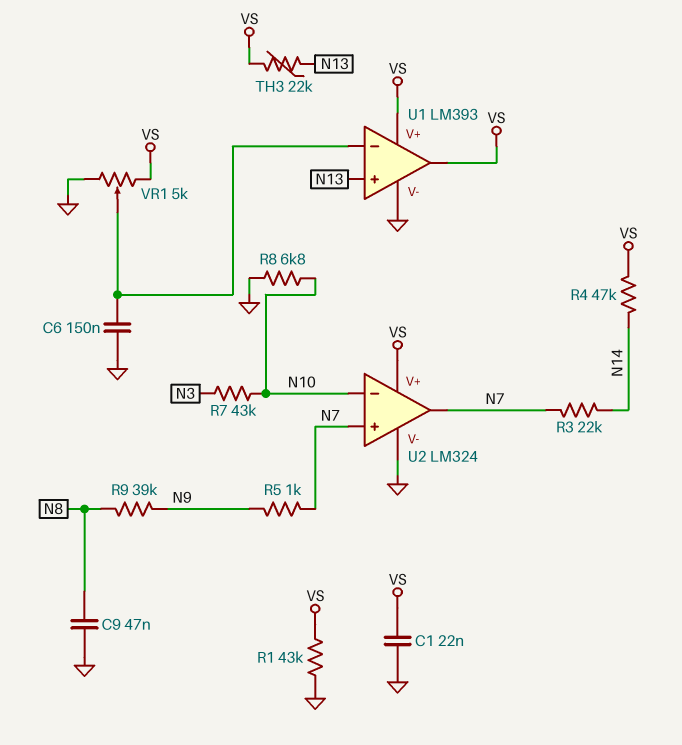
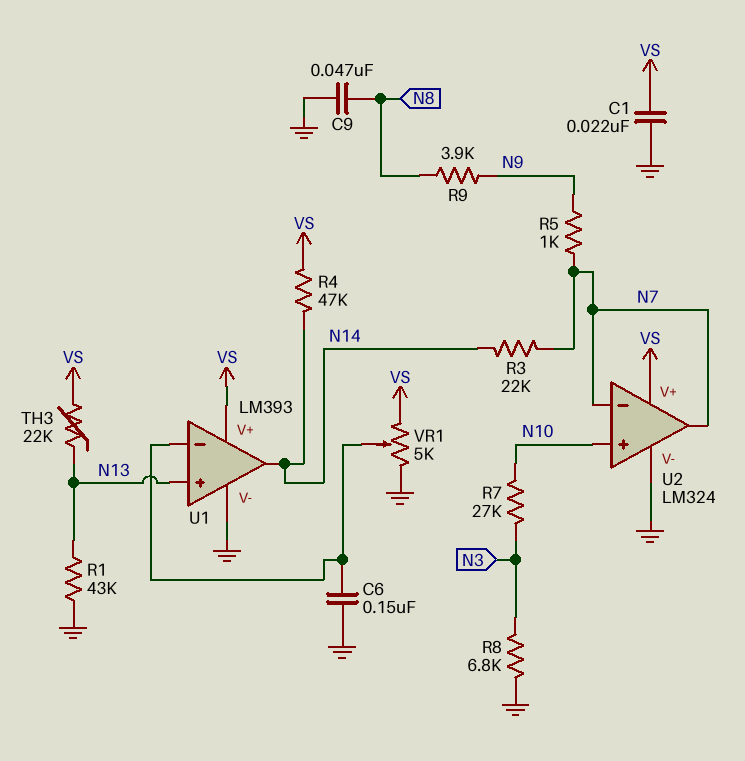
R1: 43k (GND, VS) -> 43k (GND, N13)
R7: 43k (N3, N10) -> 27k (N3, N10)
R8: 6.8k (GND, N10) -> 6.8k (GND, N3)
R9: 39k (N8, N9) -> 3.9k (N8, N9)
U1 pin out: VS -> N14
U2 pin in+: N7 -> N10
U2 pin in-: N10 -> N7

